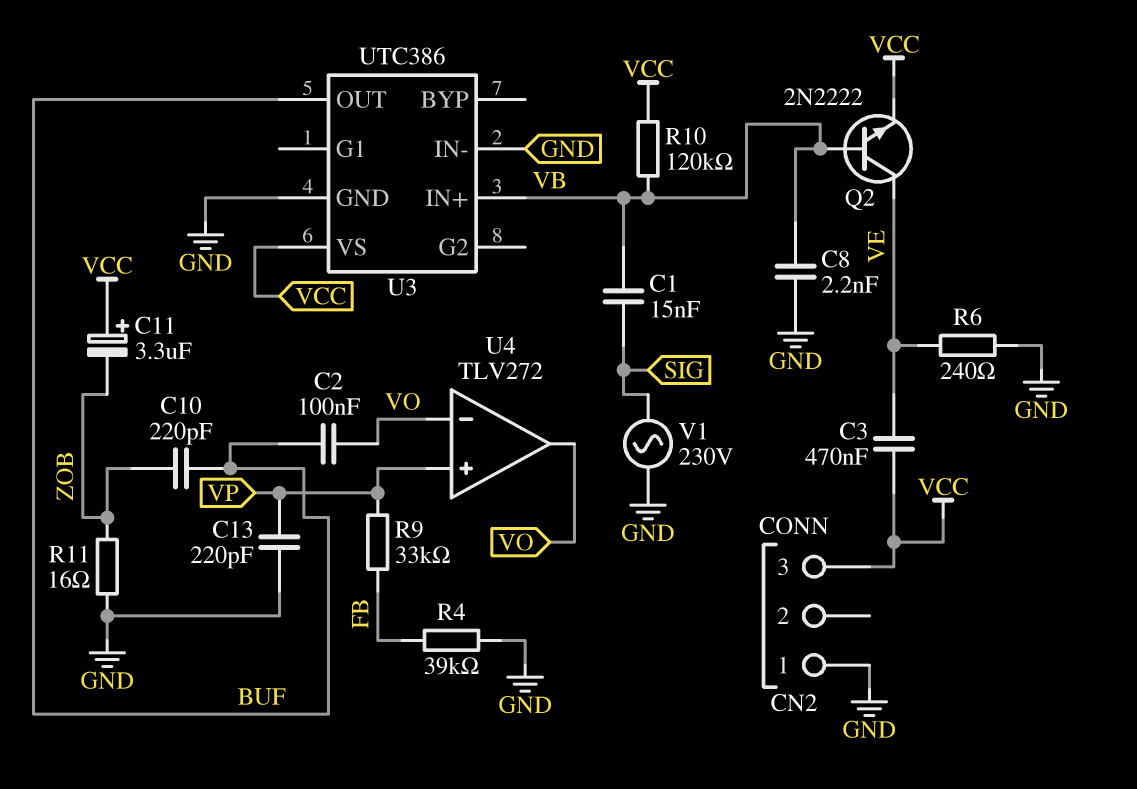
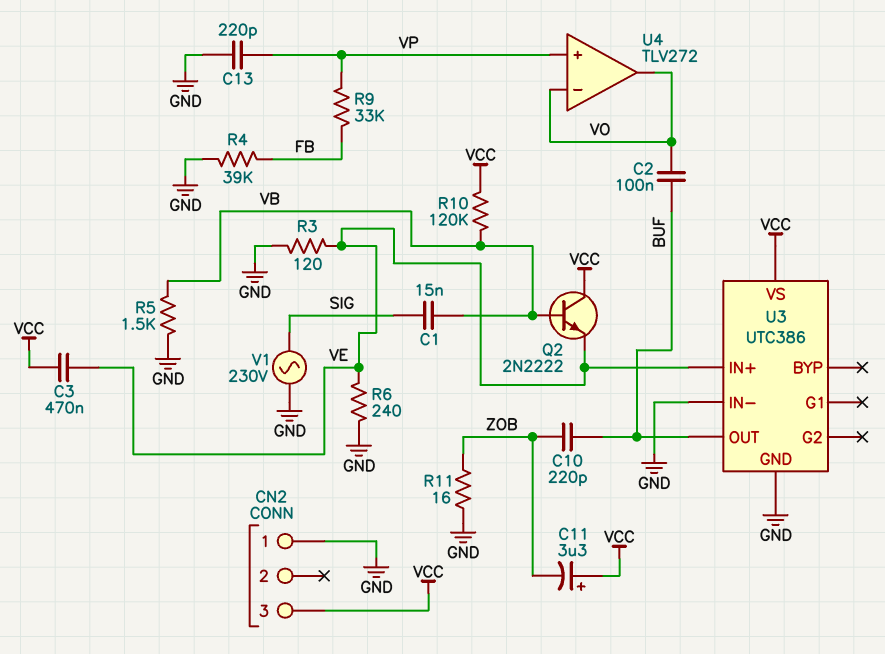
C8: 2.2nF (GND, VB) -> none
Q2: NPN 2N2222 (B VB, C VE, E VCC) -> NPN 2N2222 (B VB, C VCC, E VE)
R3: none -> 120 (GND, VE)
R5: none -> 1.5k (GND, VB)
U3 pin IN+: VB -> VE

